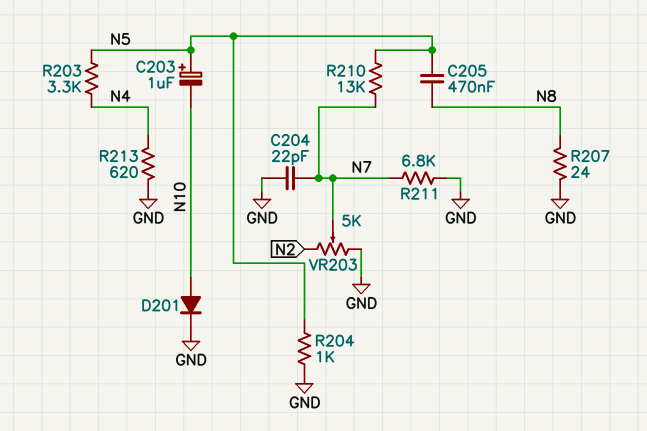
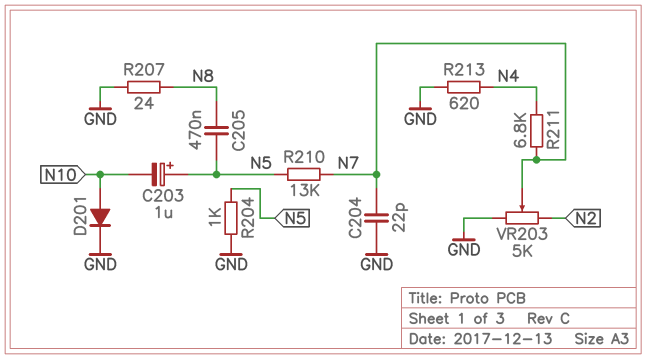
R203: 3.3k (N4, N5) -> none
R211: 6.8k (GND, N7) -> 6.8k (N4, N7)

